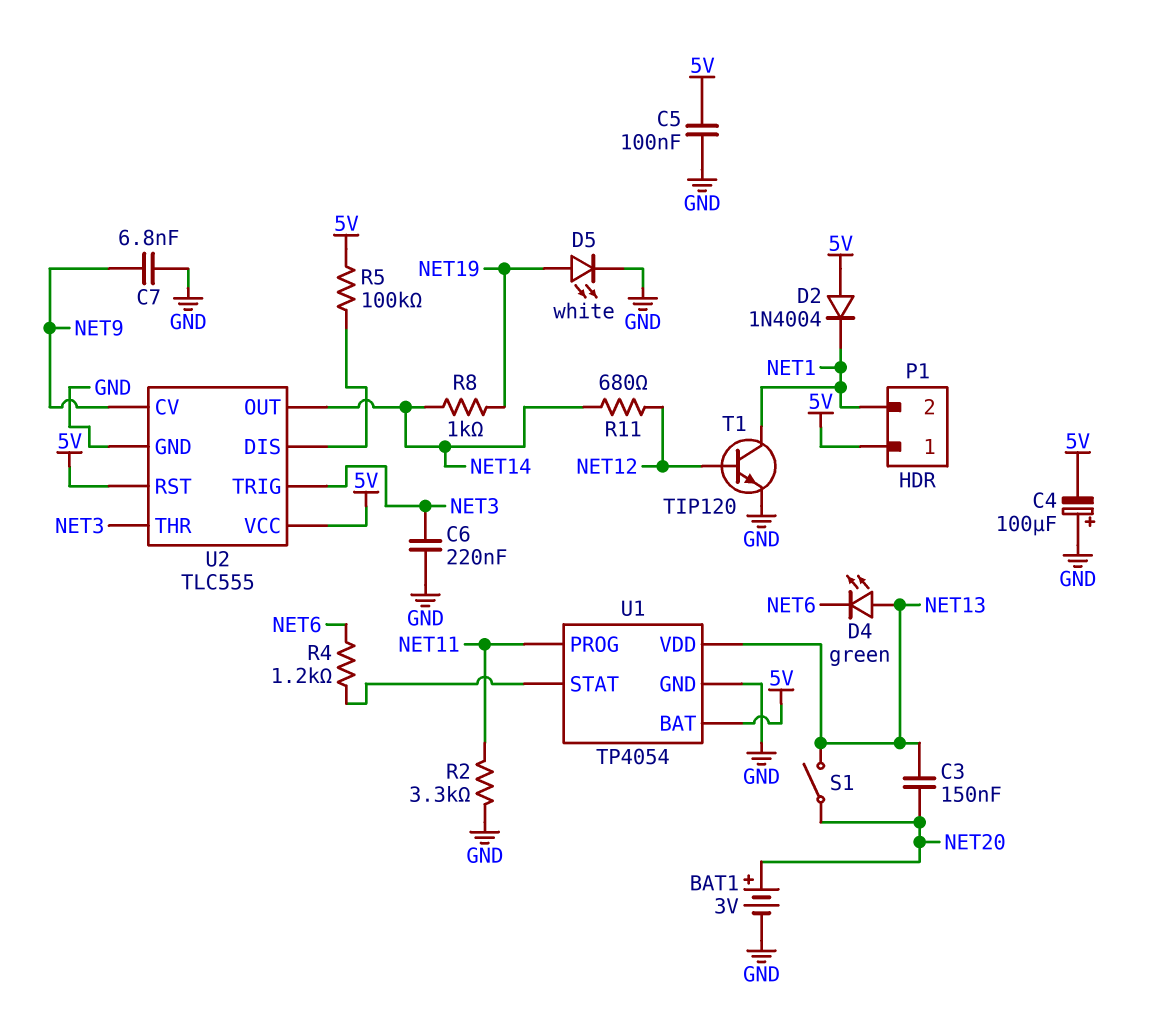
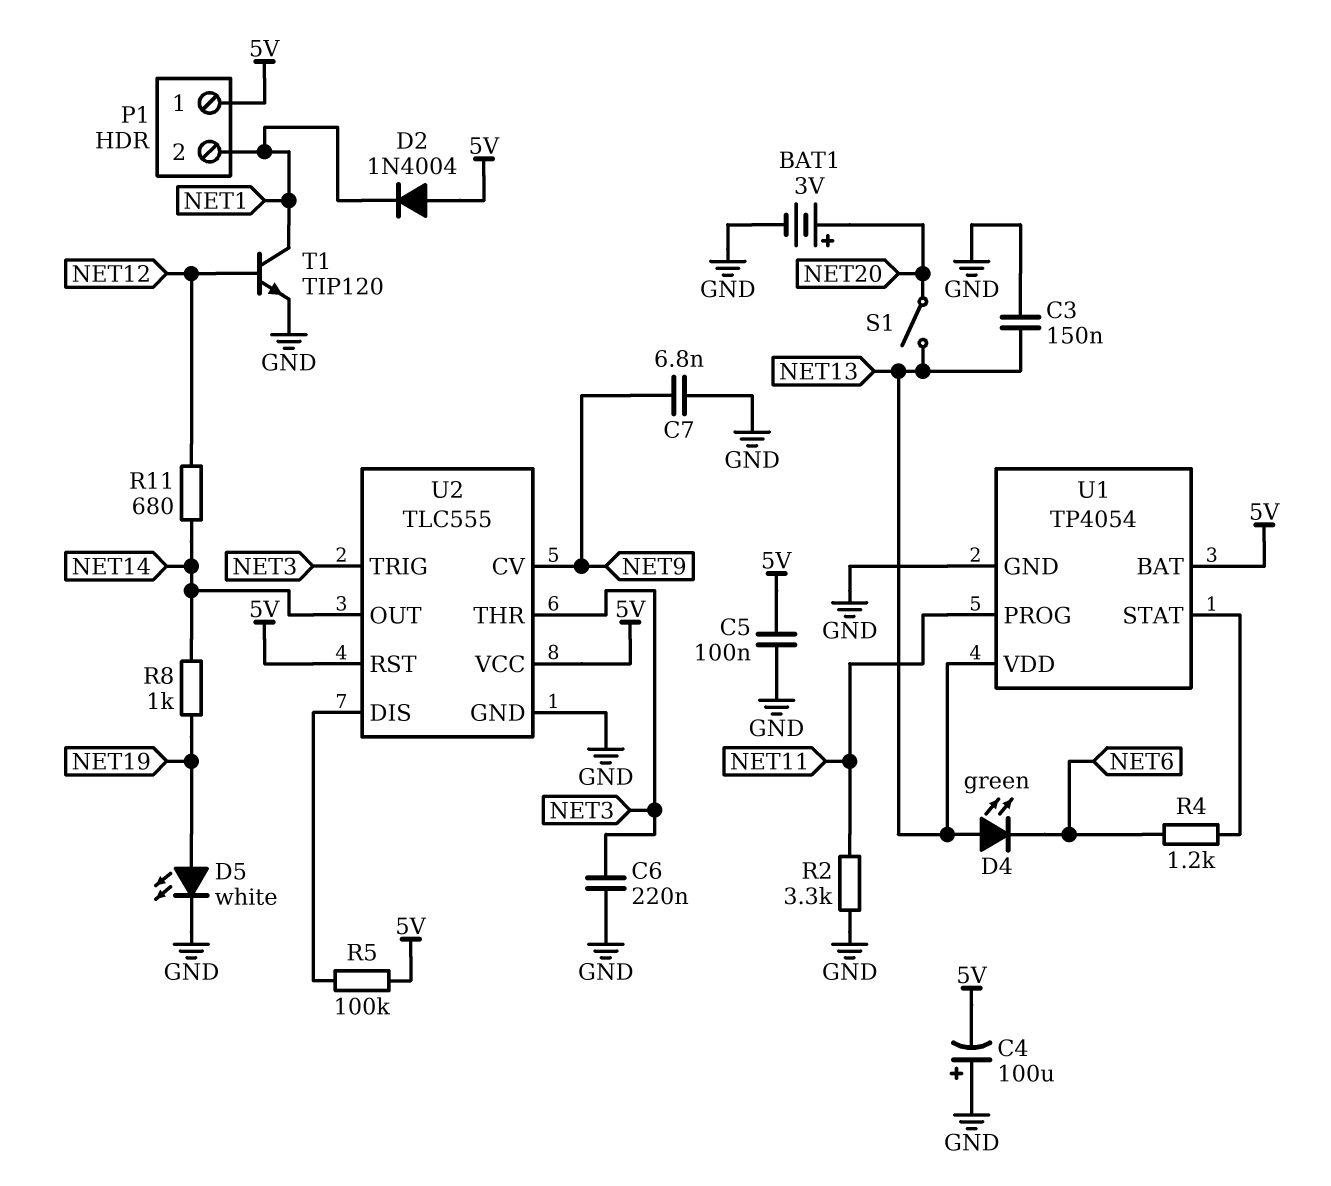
C3: 150nF (NET13, NET20) -> 150nF (GND, NET13)

